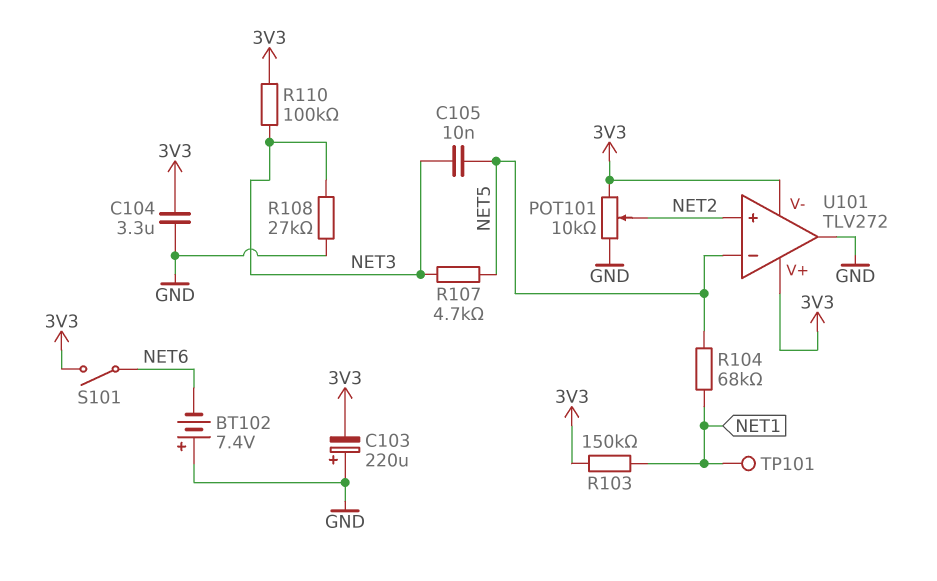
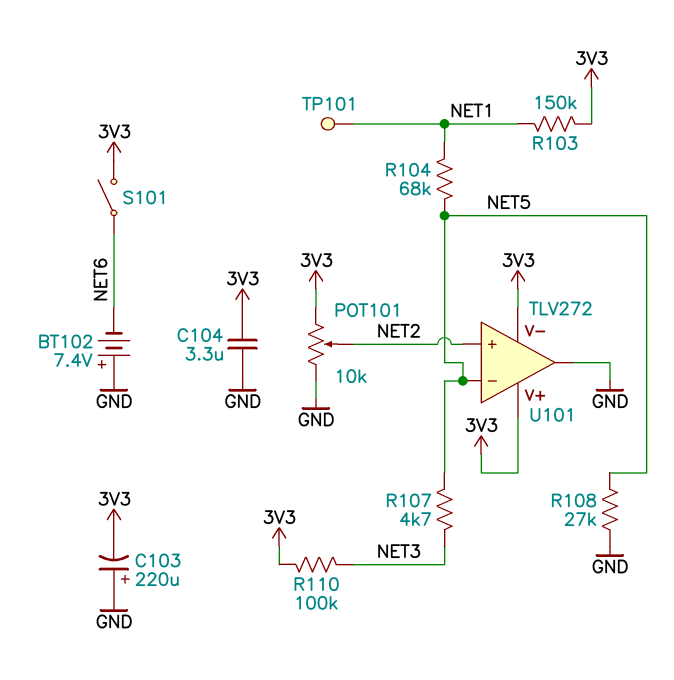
C105: 10nF (NET3, NET5) -> none
R108: 27k (GND, NET3) -> 27k (GND, NET5)

